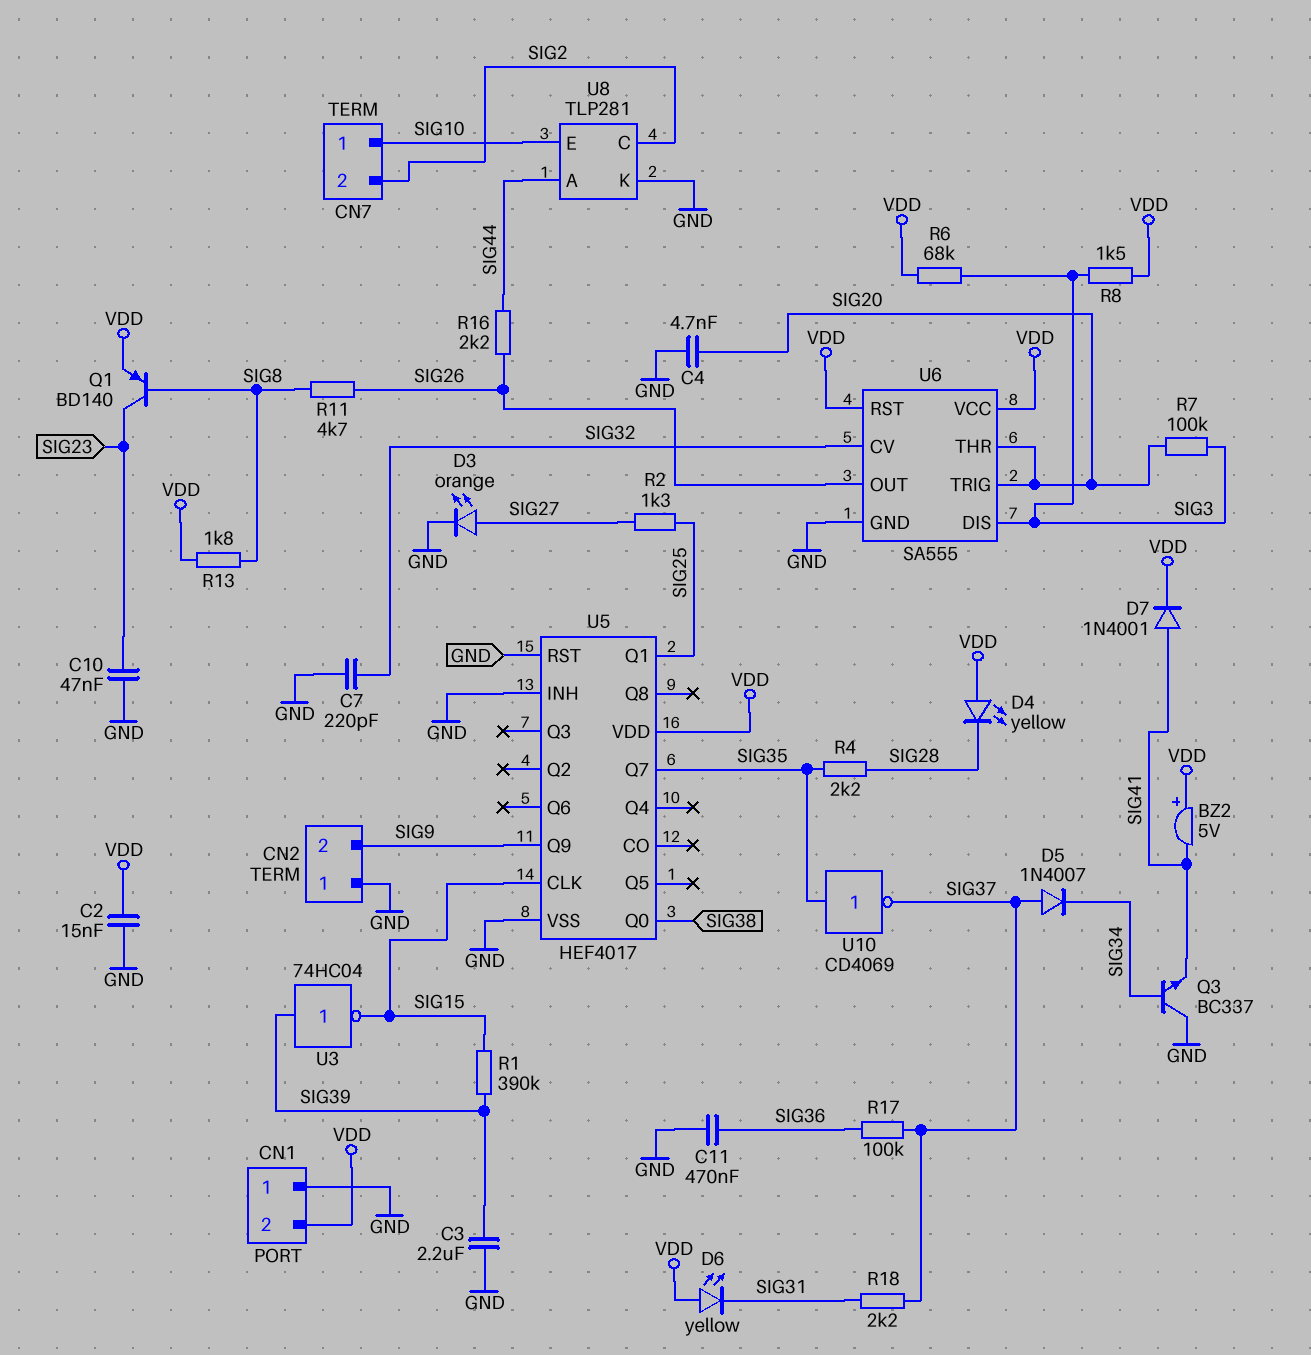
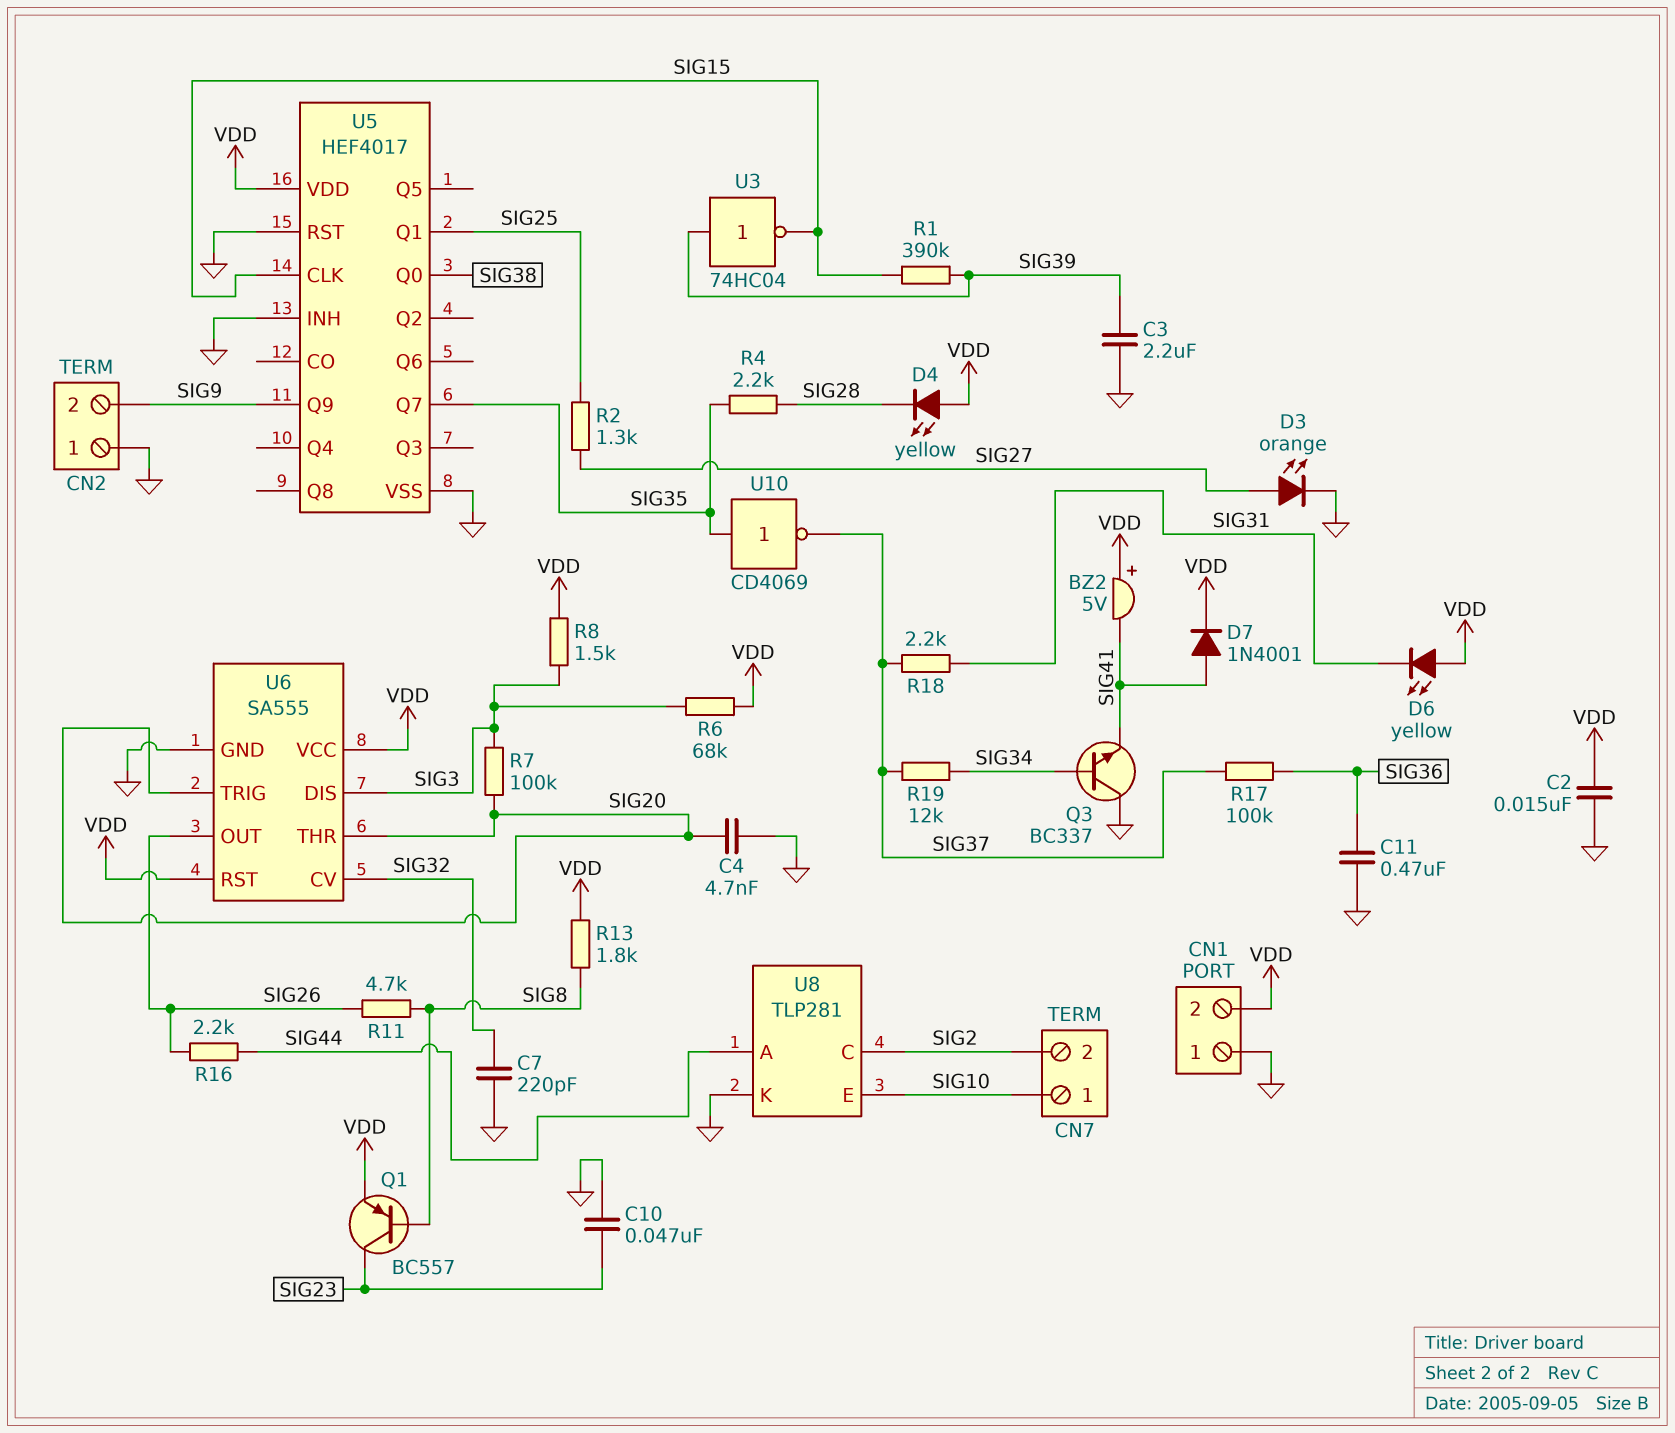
D5: diode 1N4007 (A SIG37, K SIG34) -> none
Q1: PNP BD140 (B SIG8, C SIG23, E VDD) -> PNP BC557 (B SIG8, C SIG23, E VDD)
R19: none -> 12k (SIG34, SIG37)

